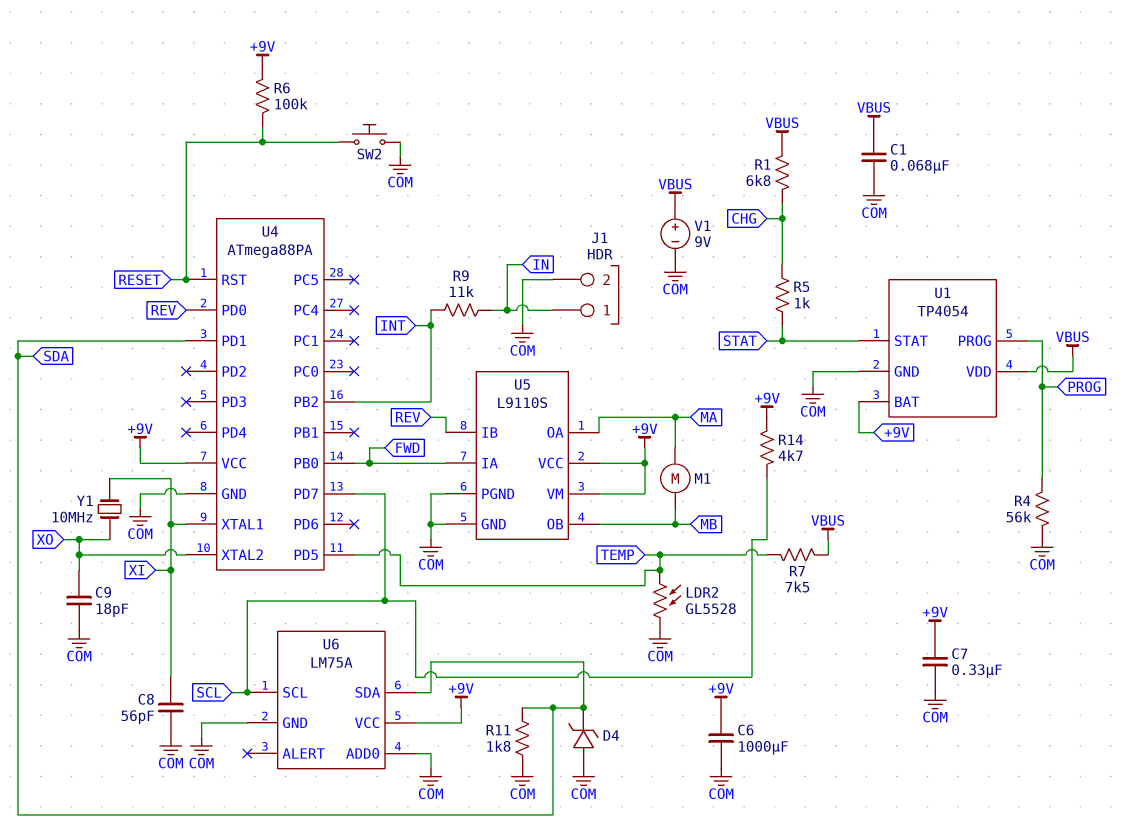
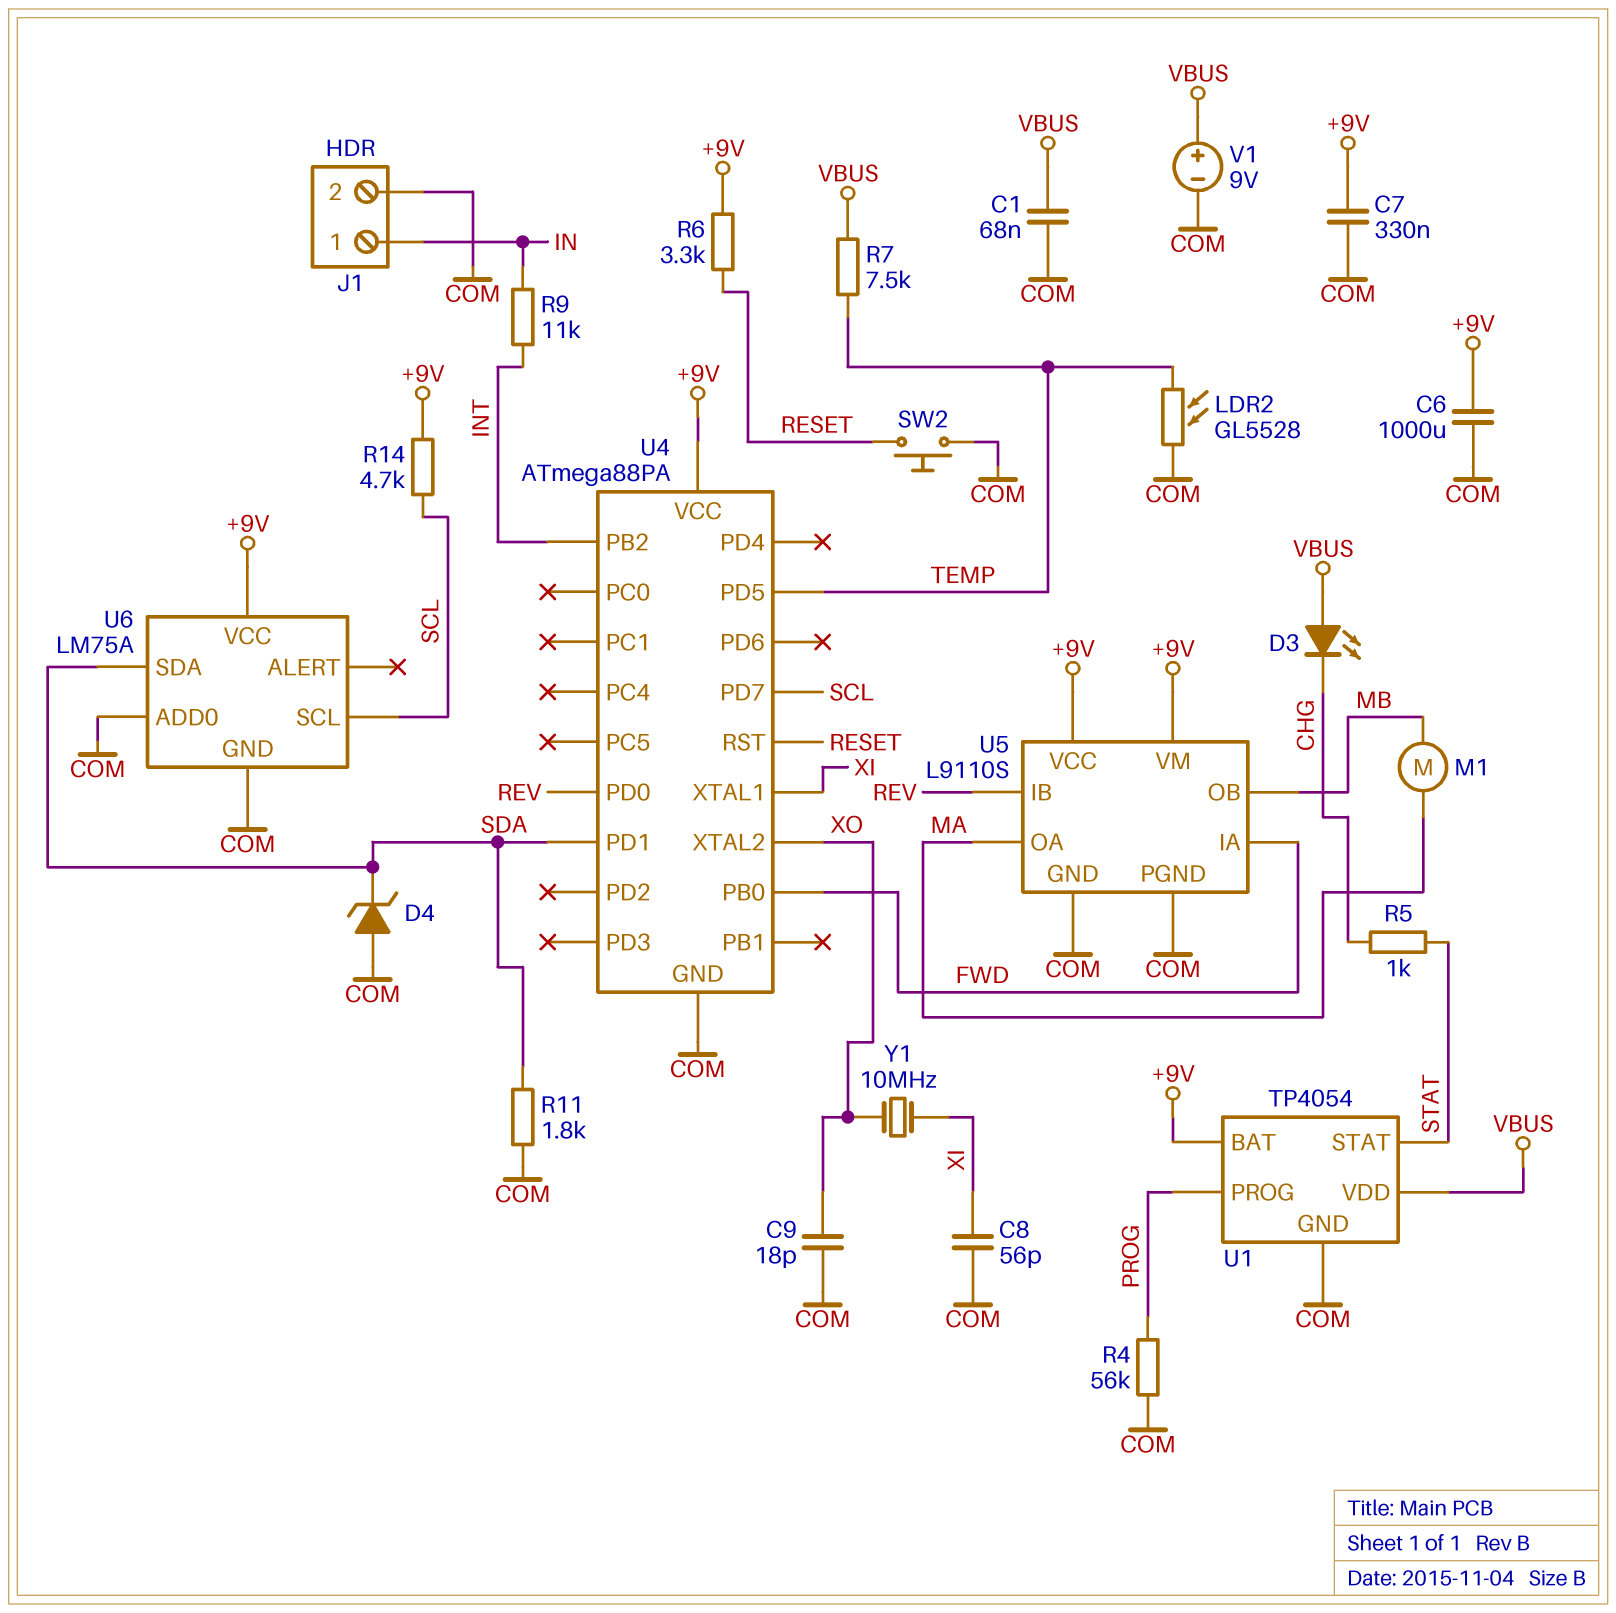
D3: none -> LED (A VBUS, K CHG)
R1: 6.8k (CHG, VBUS) -> none
R6: 100k (+9V, RESET) -> 3.3k (+9V, RESET)

